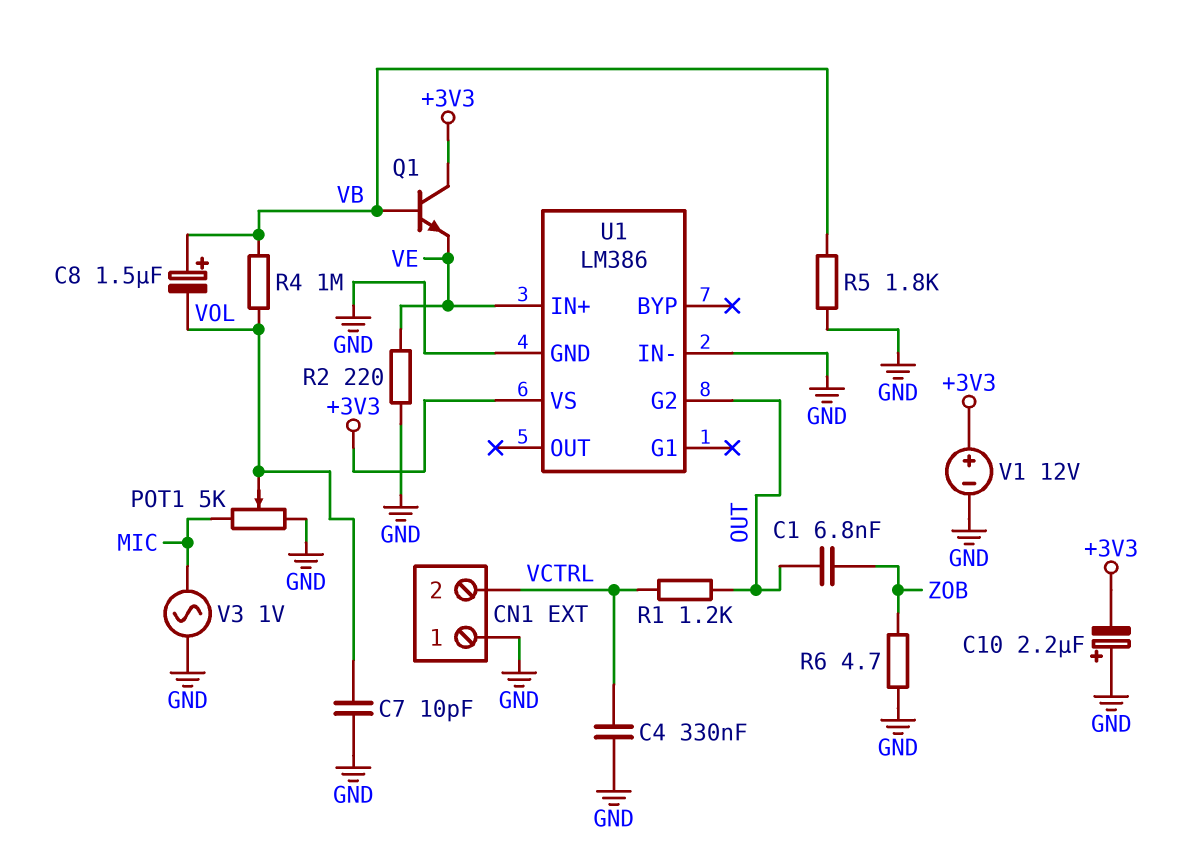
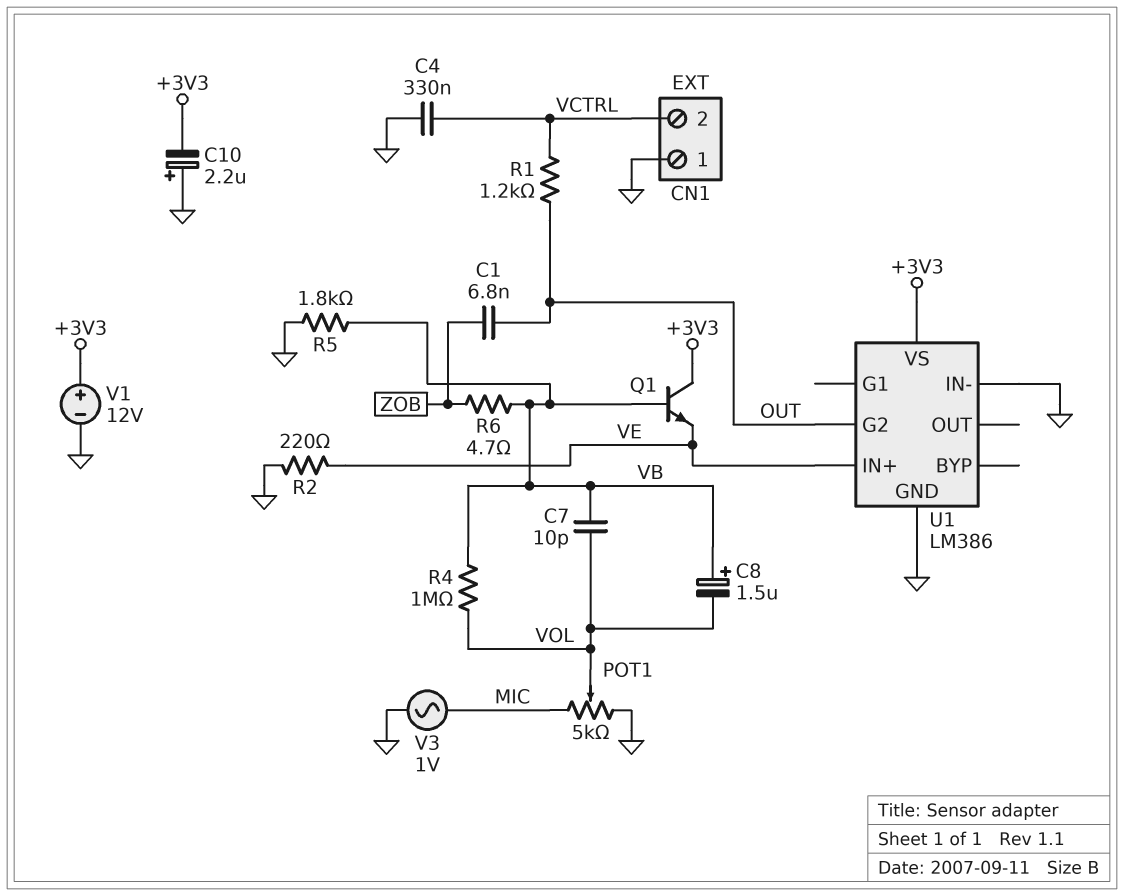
C7: 10pF (GND, VOL) -> 10pF (VB, VOL)
R6: 4.7 (GND, ZOB) -> 4.7 (VB, ZOB)

